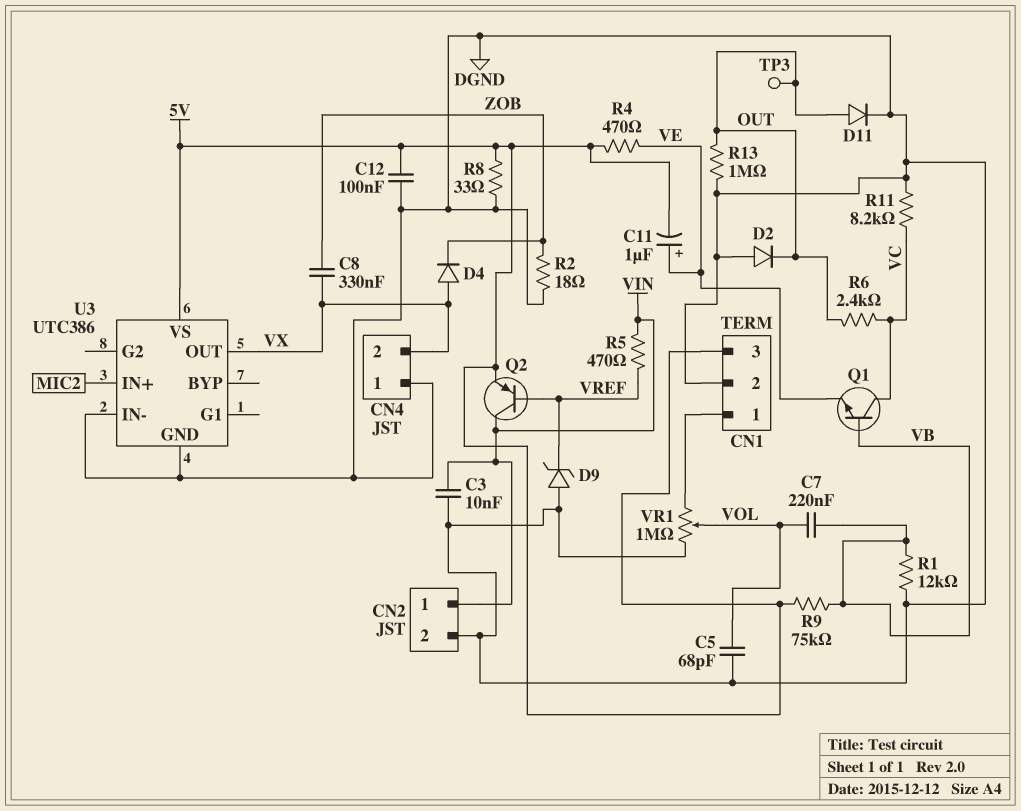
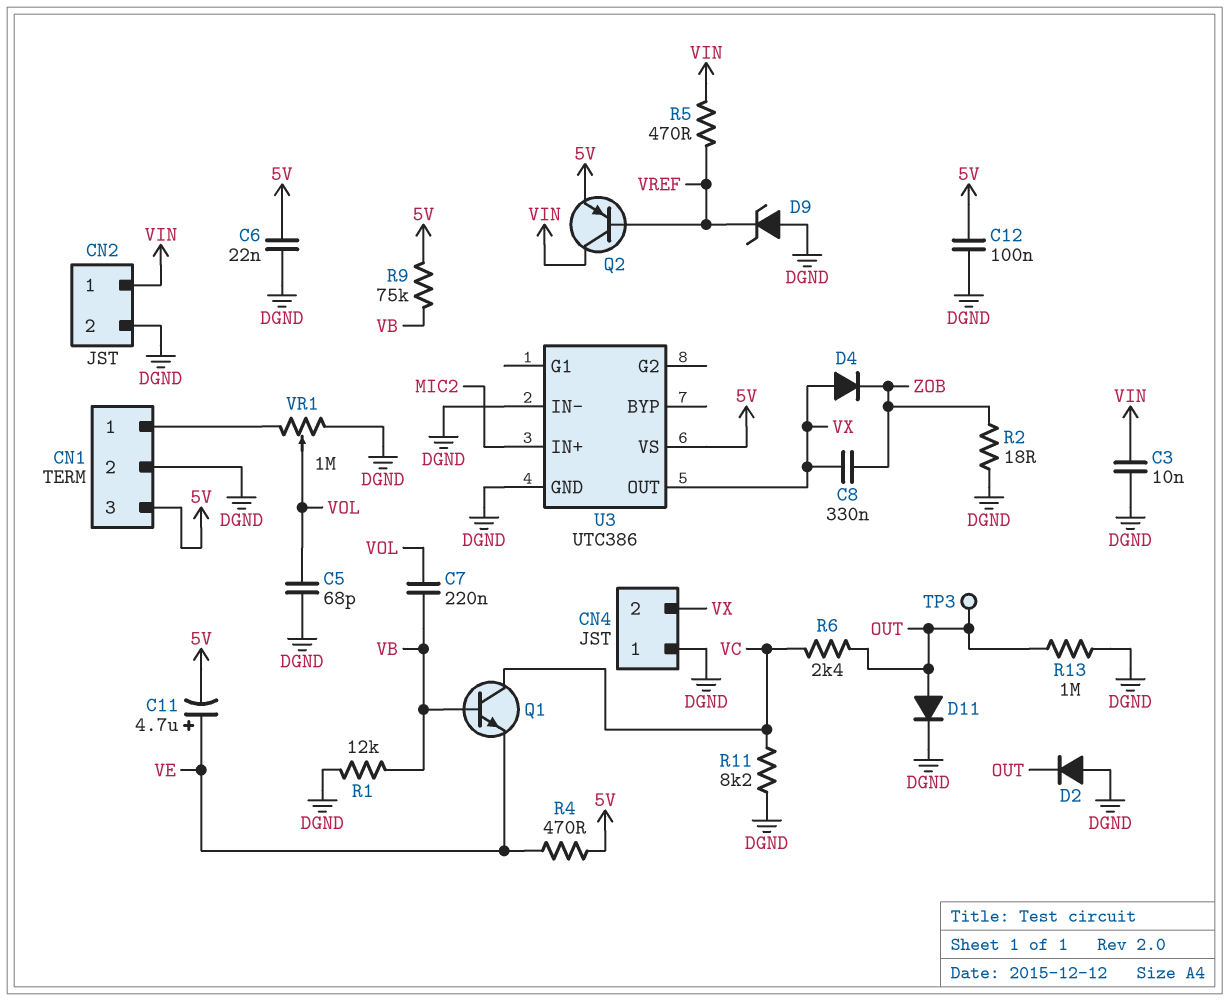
C6: none -> 22nF (5V, DGND)
C11: 1uF (plus VE, minus 5V) -> 4.7uF (plus VE, minus 5V)
R8: 33 (5V, DGND) -> none

